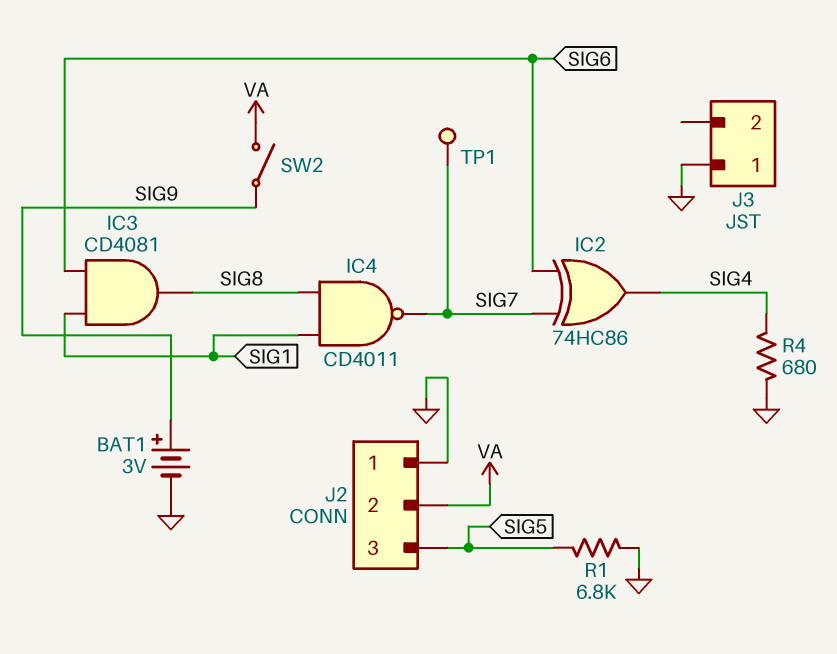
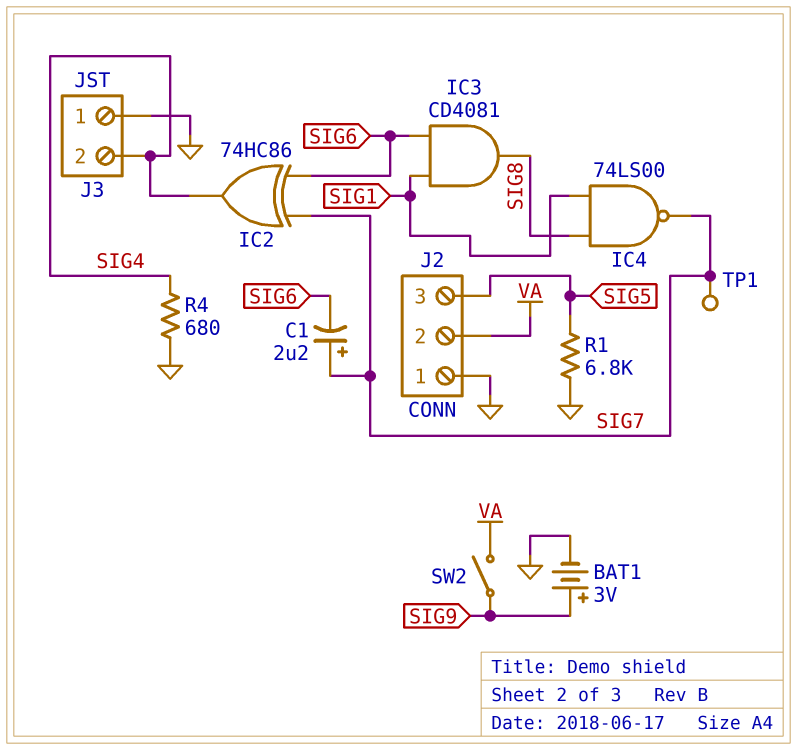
C1: none -> 2.2uF (plus SIG7, minus SIG6)
IC4: NAND CD4011 (in SIG1, in SIG8, out SIG7) -> NAND 74LS00 (in SIG1, in SIG8, out SIG7)
J3 pin 2: none -> SIG4

